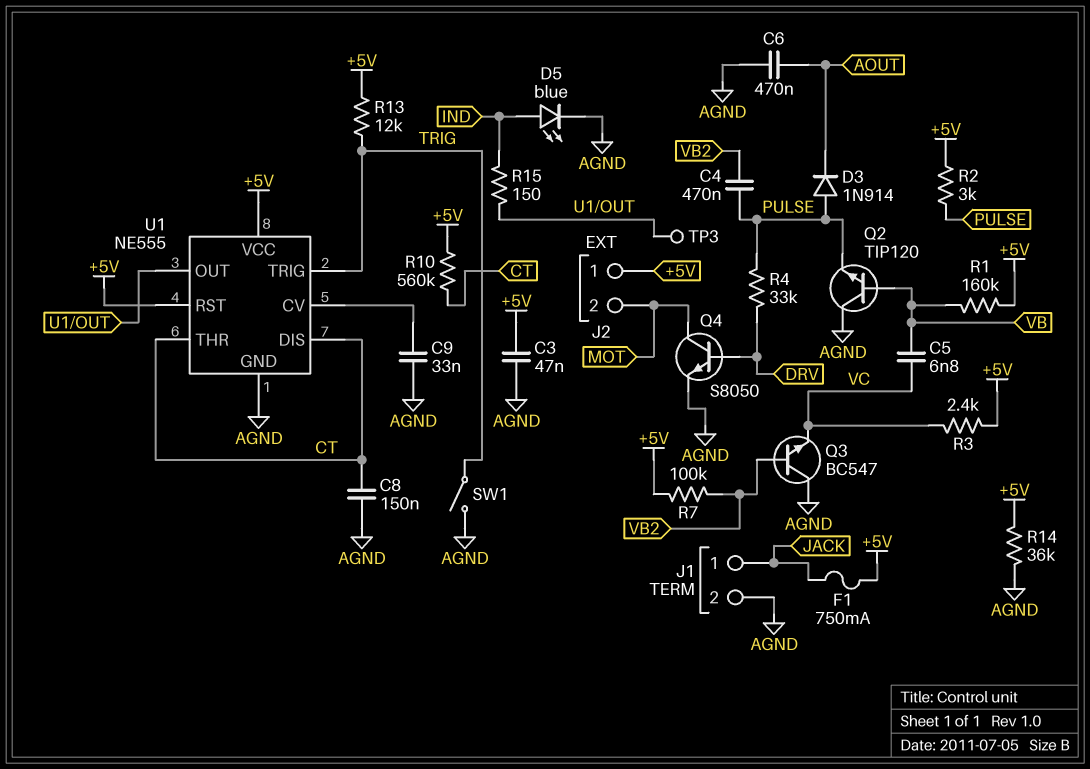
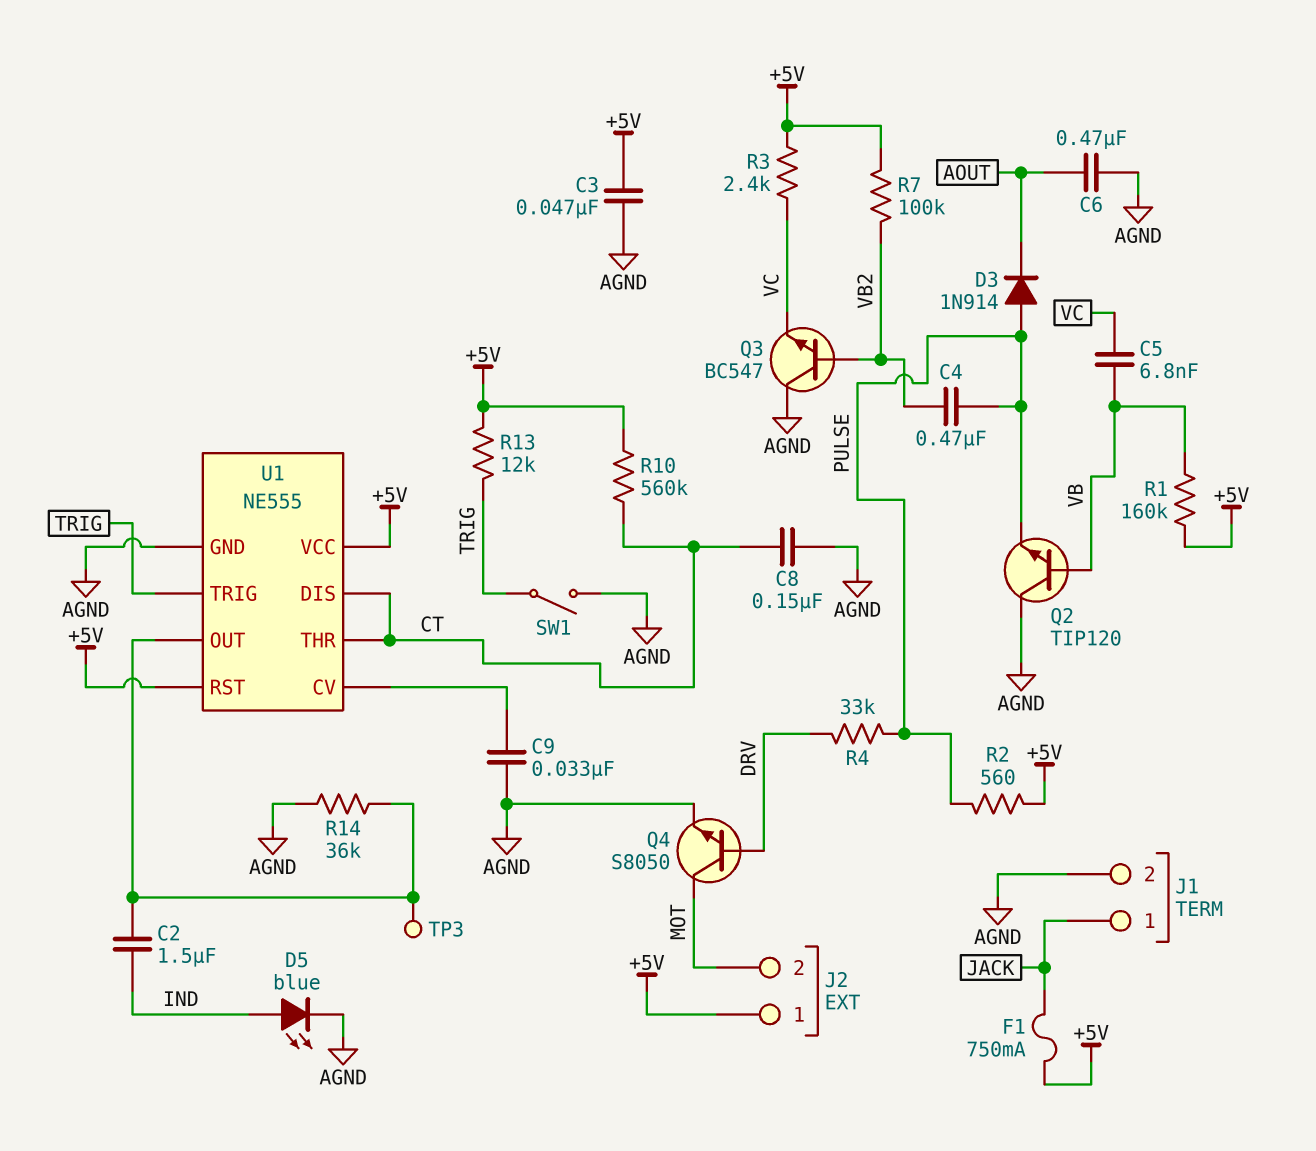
C2: none -> 1.5uF (IND, U1/OUT)
R2: 3k (+5V, PULSE) -> 560 (+5V, PULSE)
R14: 36k (+5V, AGND) -> 36k (AGND, U1/OUT)
R15: 150 (IND, U1/OUT) -> none

